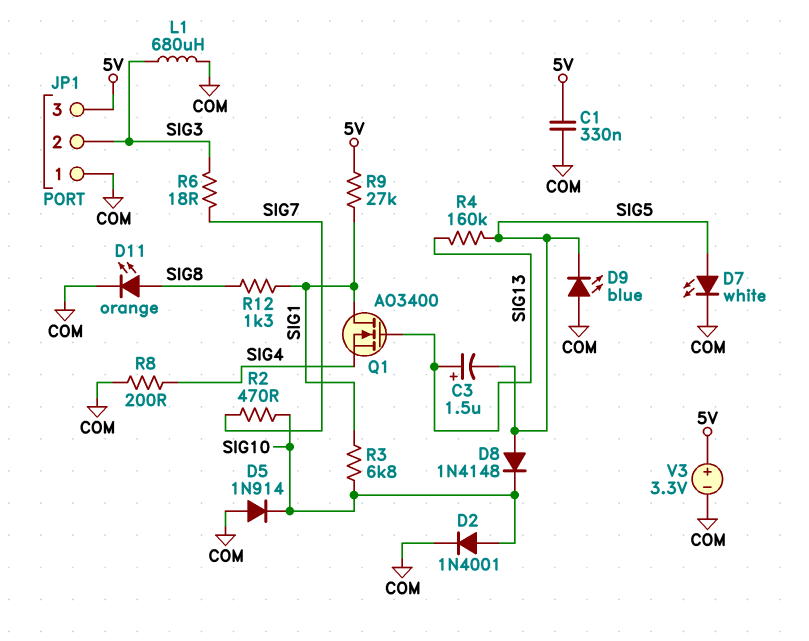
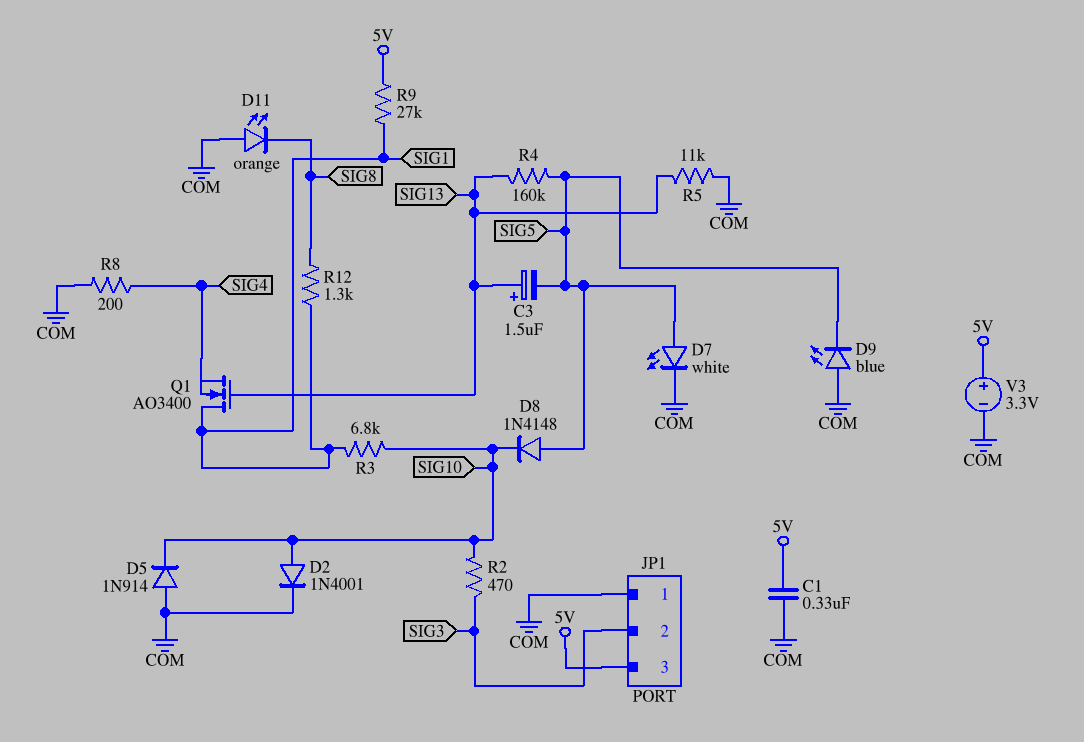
D11: LED orange (A SIG8, K COM) -> LED orange (A COM, K SIG8)
L1: 680uH (COM, SIG3) -> none
R2: 470 (SIG7, SIG10) -> 470 (SIG3, SIG10)
R5: none -> 11k (COM, SIG13)
R6: 18 (SIG3, SIG7) -> none

